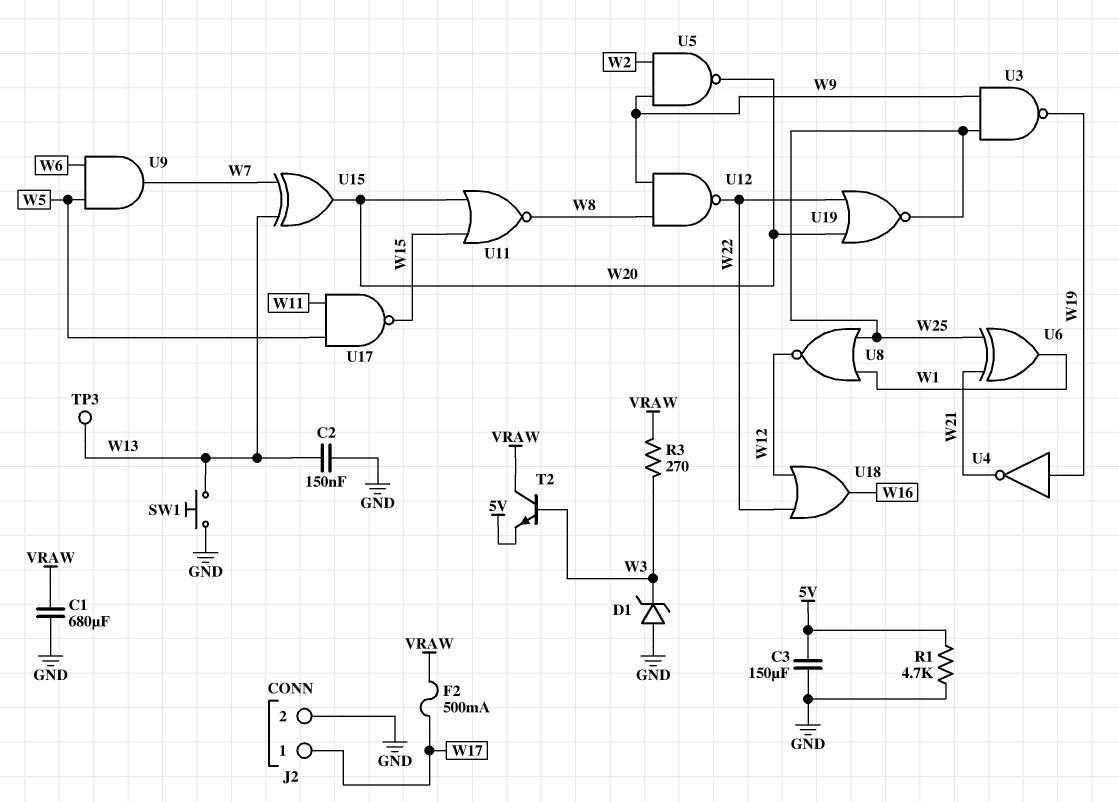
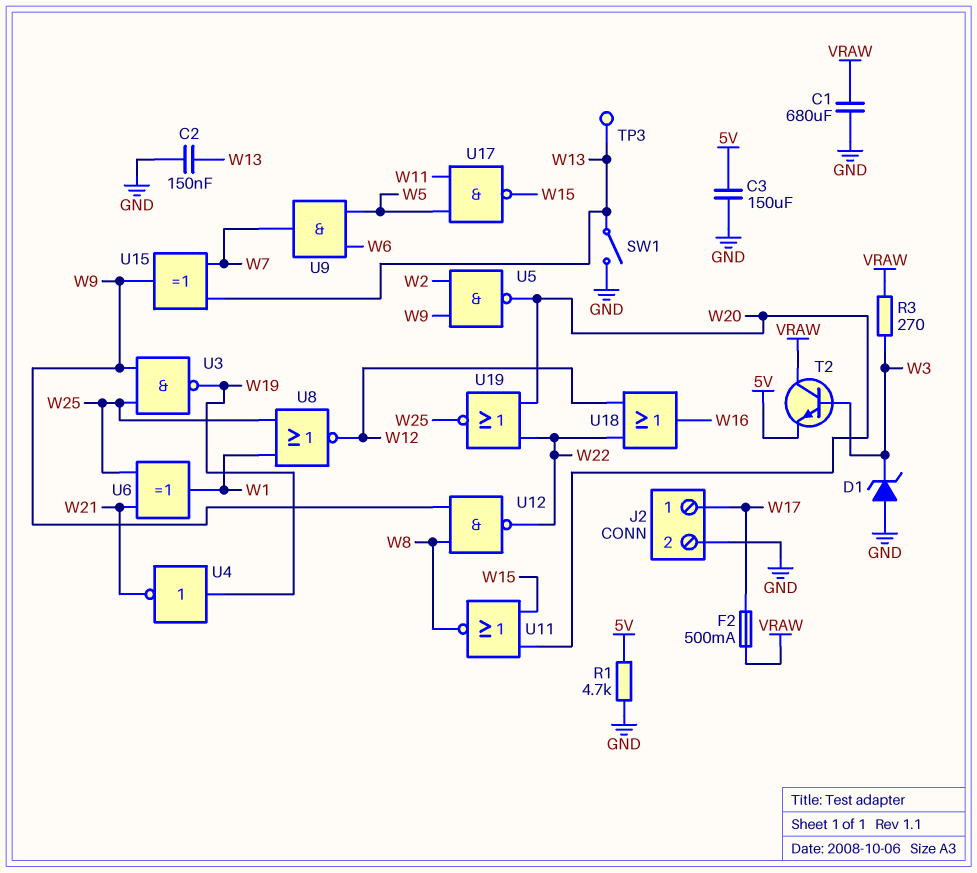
SW1: button (GND, W13) -> switch (GND, W13)
U15: XOR (in W7, in W13, out W20) -> XOR (in W7, in W13, out W9)

